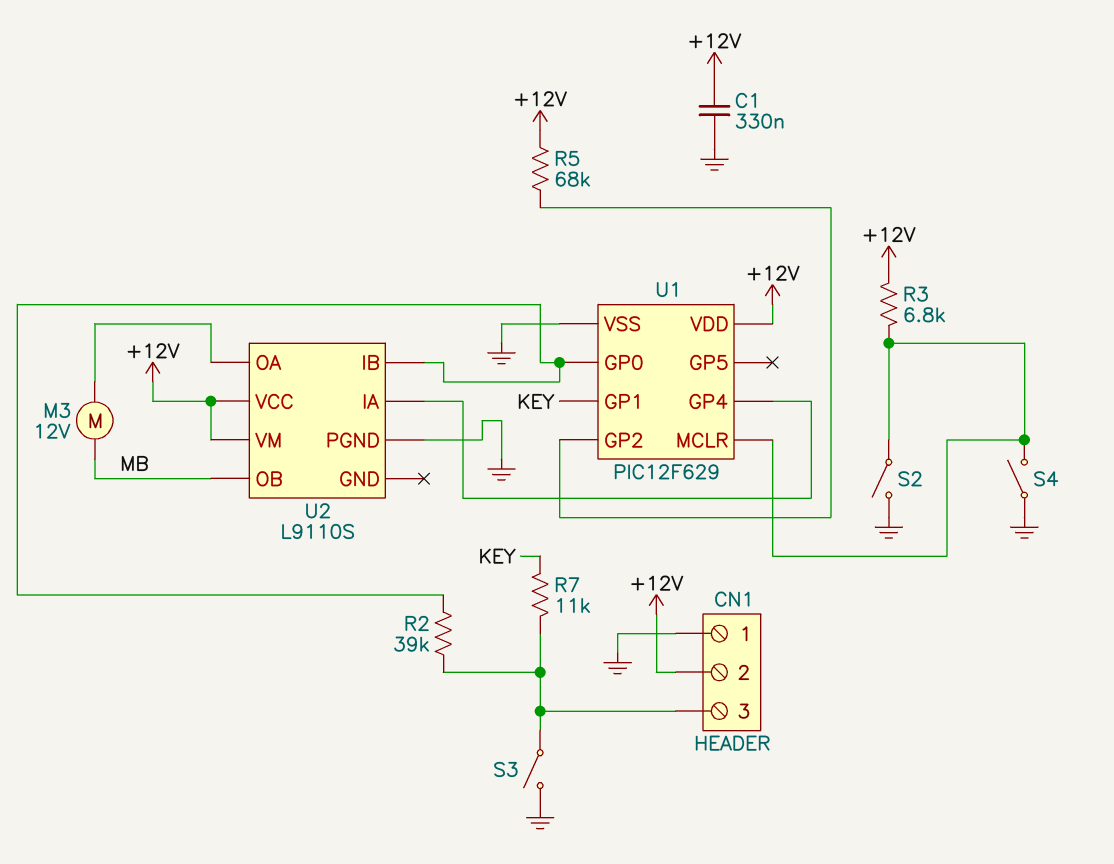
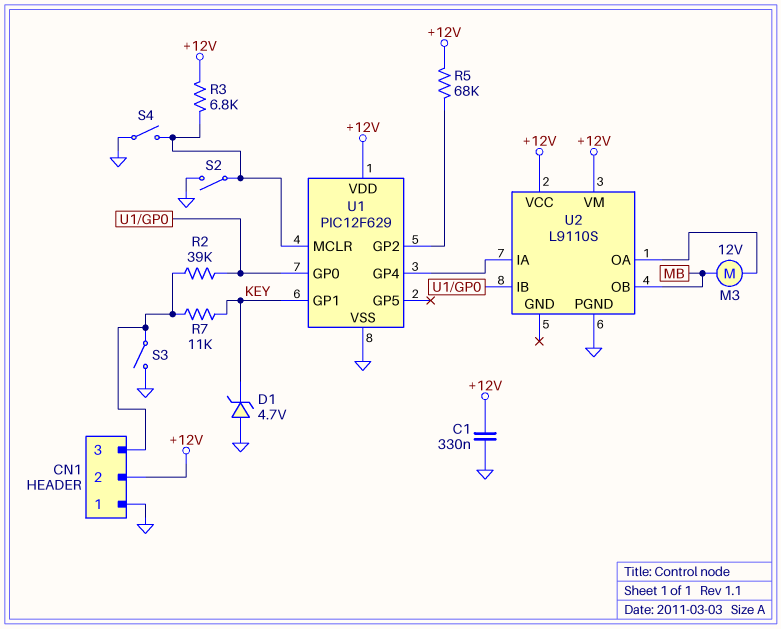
D1: none -> zener 4.7V (A GND, K KEY)

